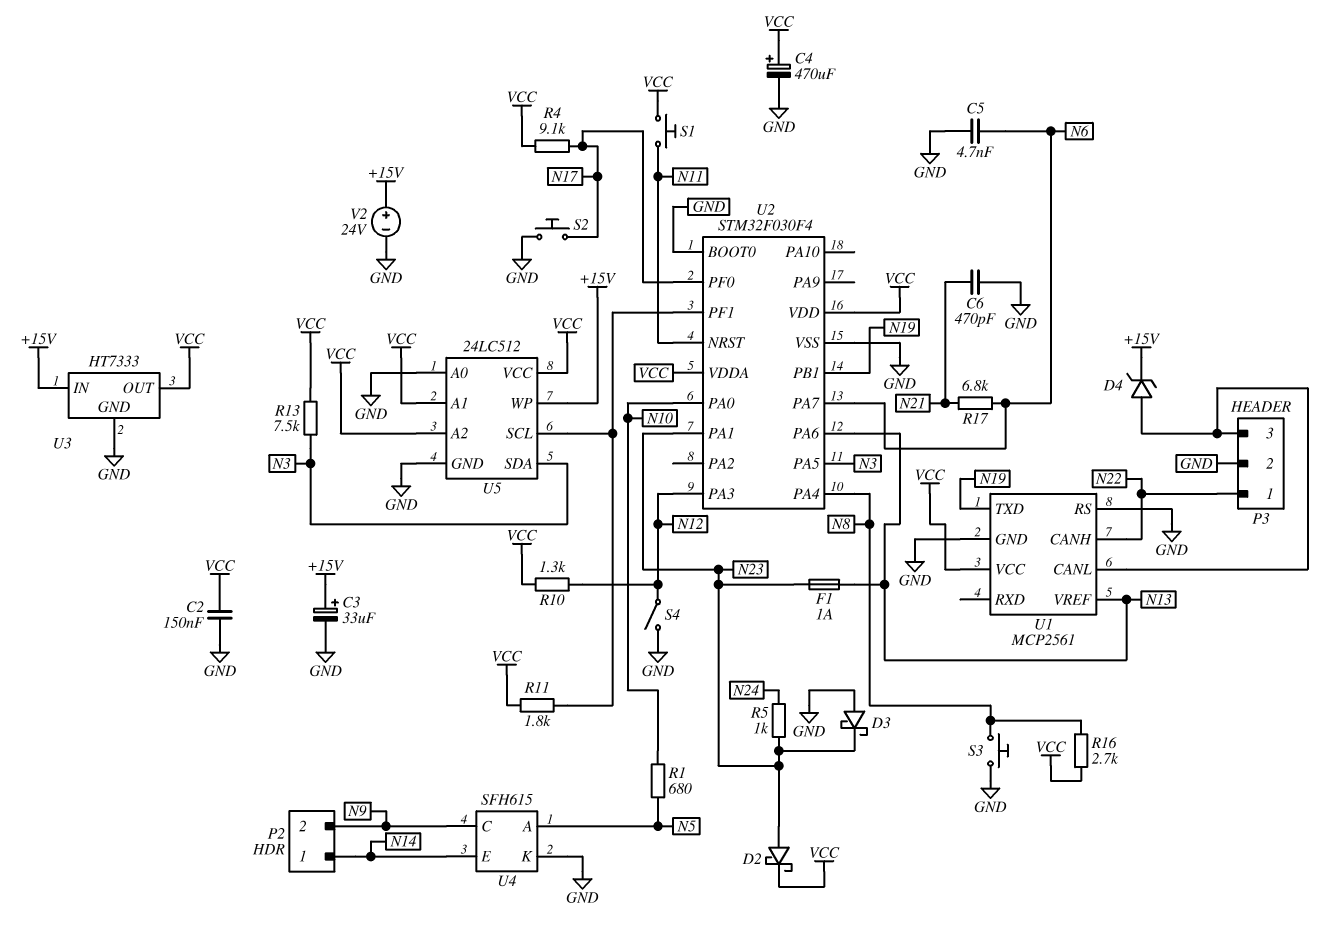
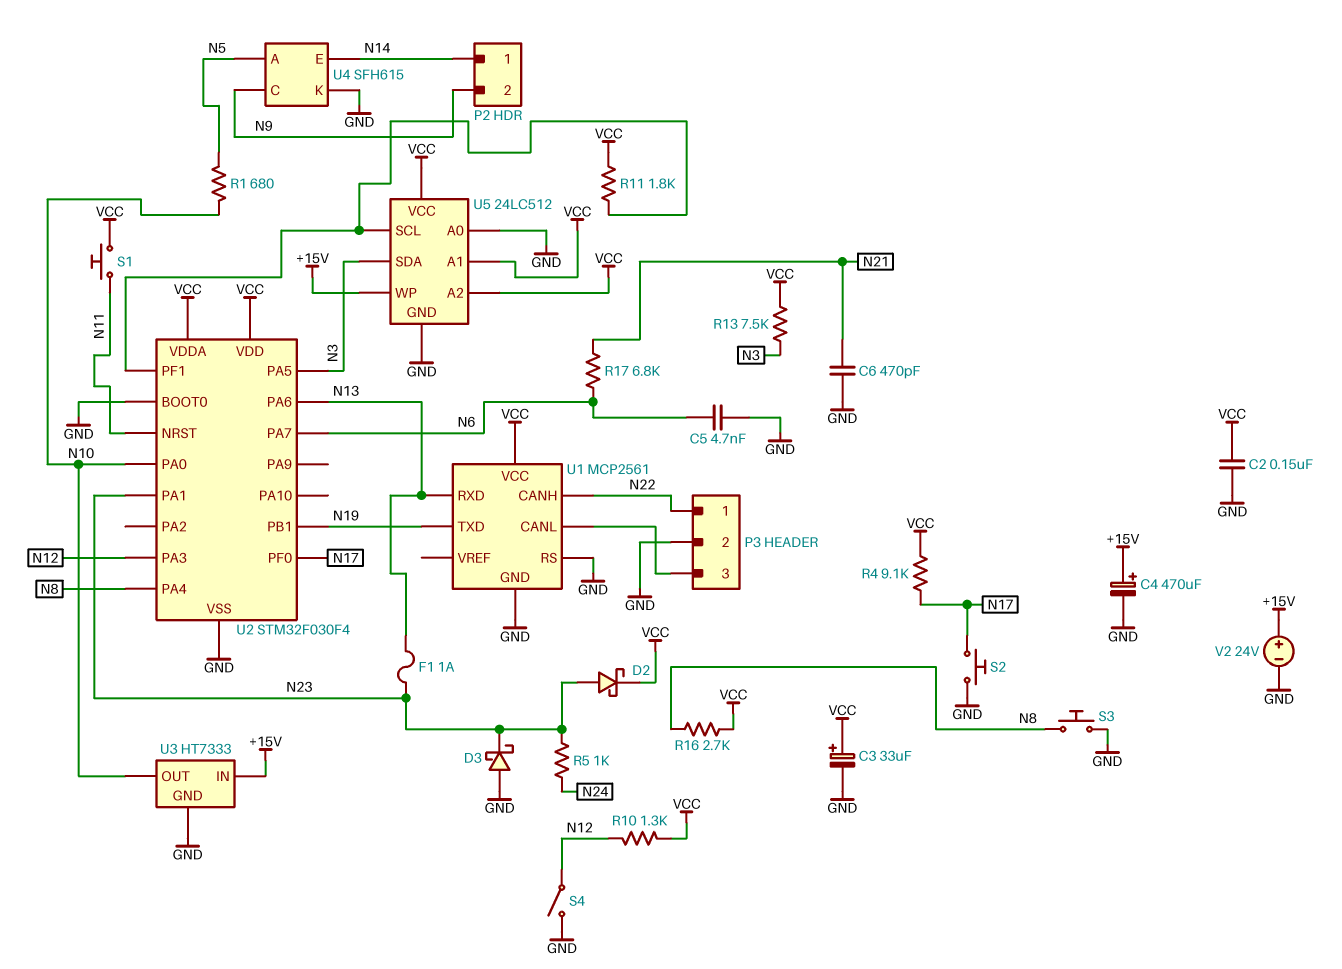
C3: 33uF (plus +15V, minus GND) -> 33uF (plus VCC, minus GND)
C4: 470uF (plus VCC, minus GND) -> 470uF (plus +15V, minus GND)
D4: zener (A P3/3, K +15V) -> none
U1 pin RXD: none -> N13
U1 pin VREF: N13 -> none
U3 pin OUT: VCC -> N10

